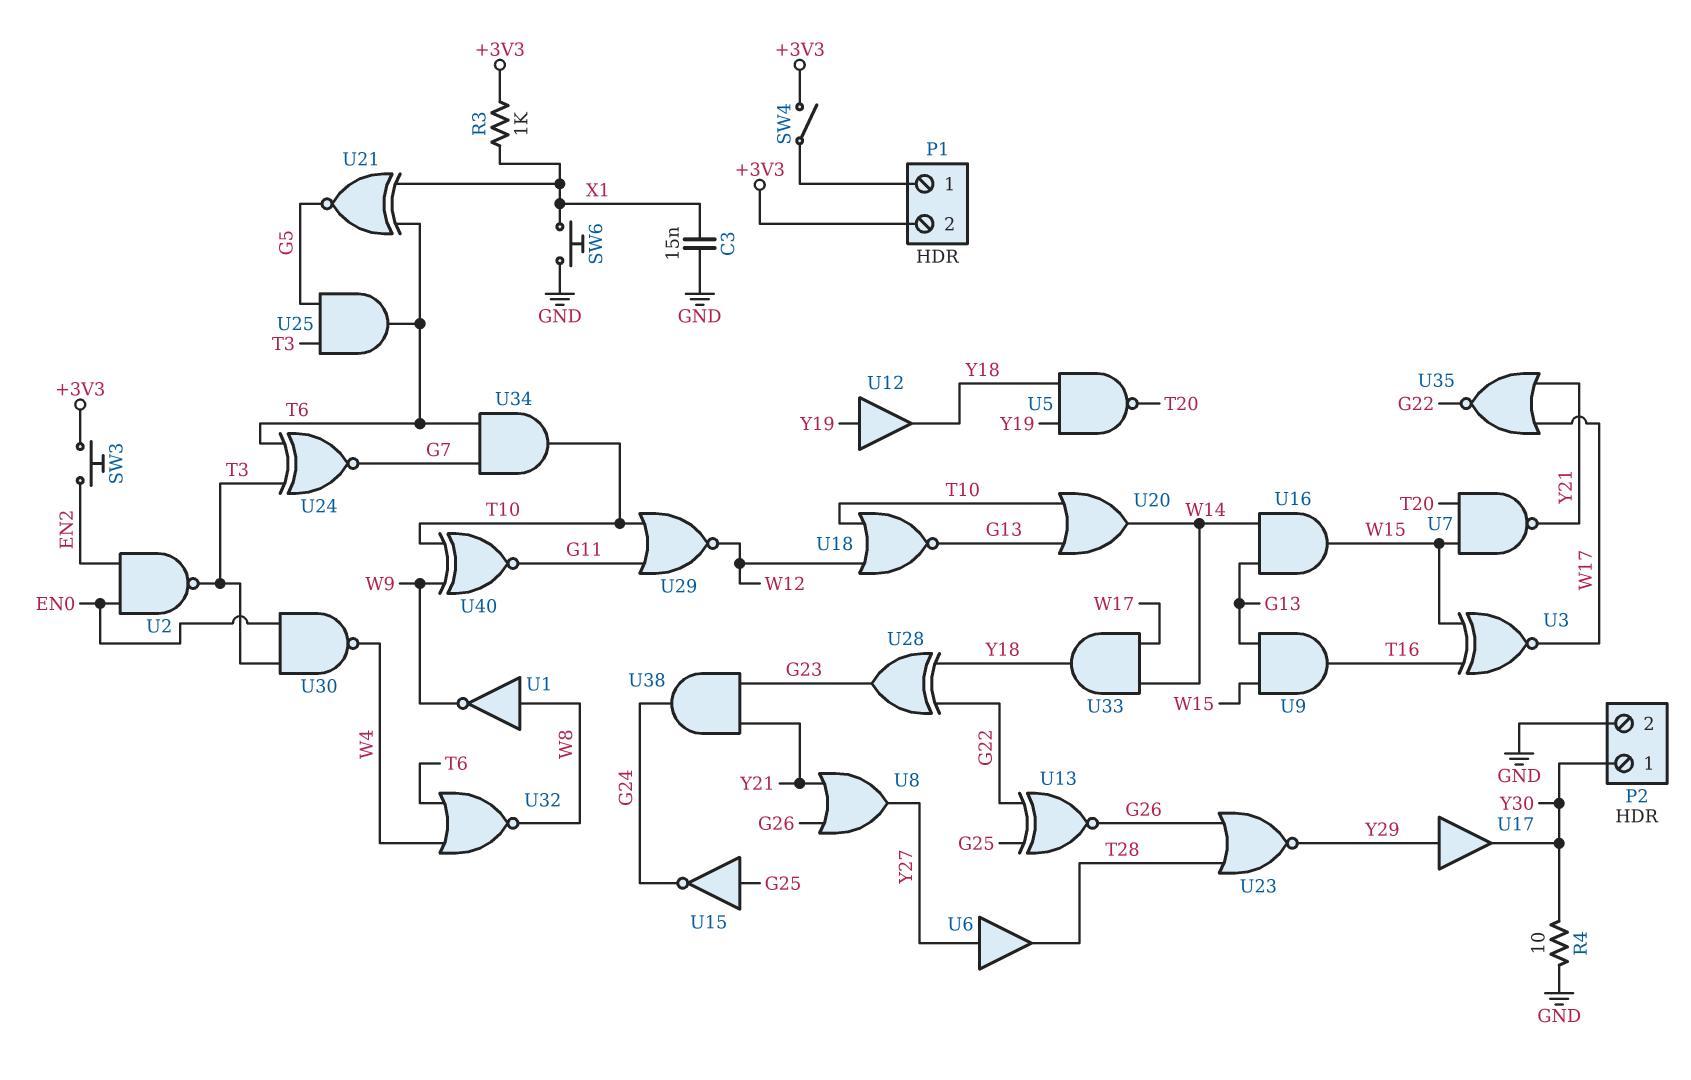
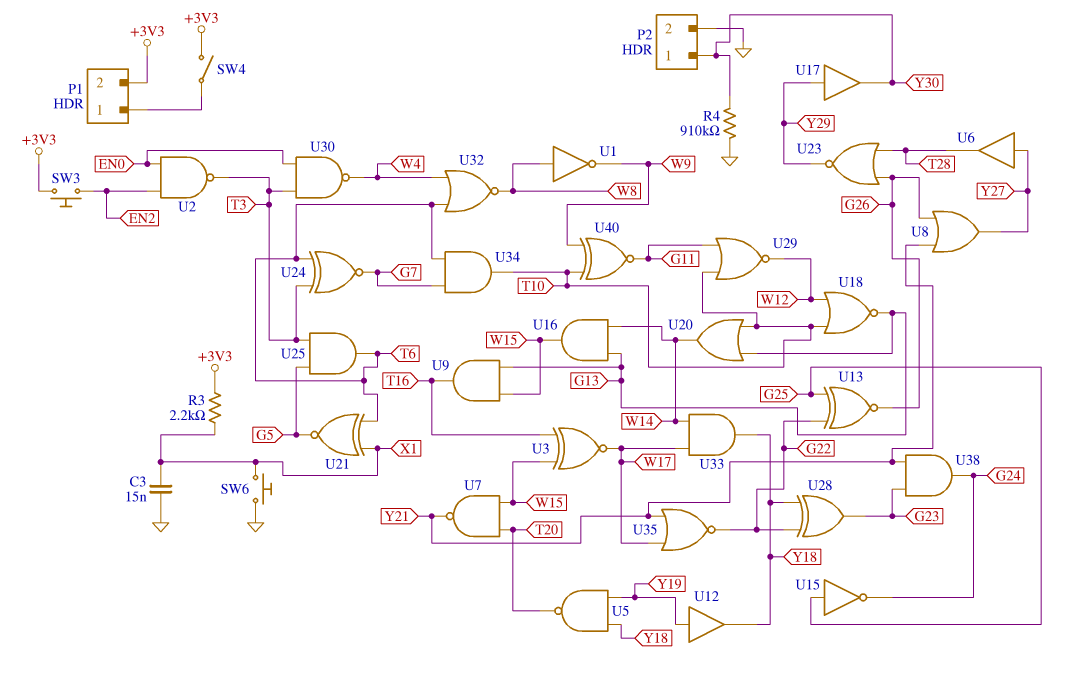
R3: 1k (+3V3, X1) -> 2.2k (+3V3, X1)
R4: 10 (GND, Y30) -> 910k (GND, Y30)

